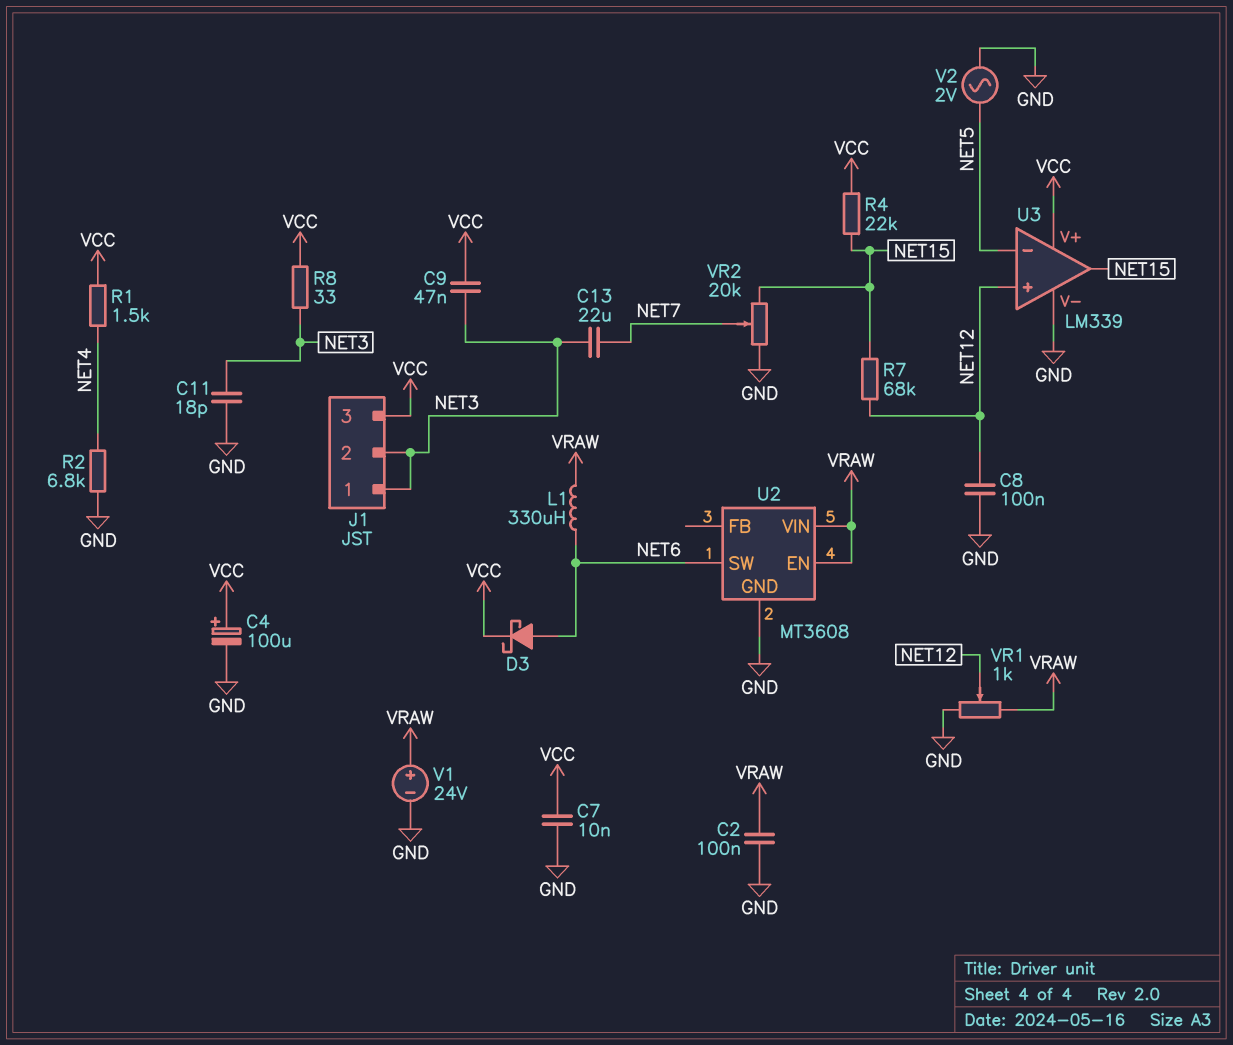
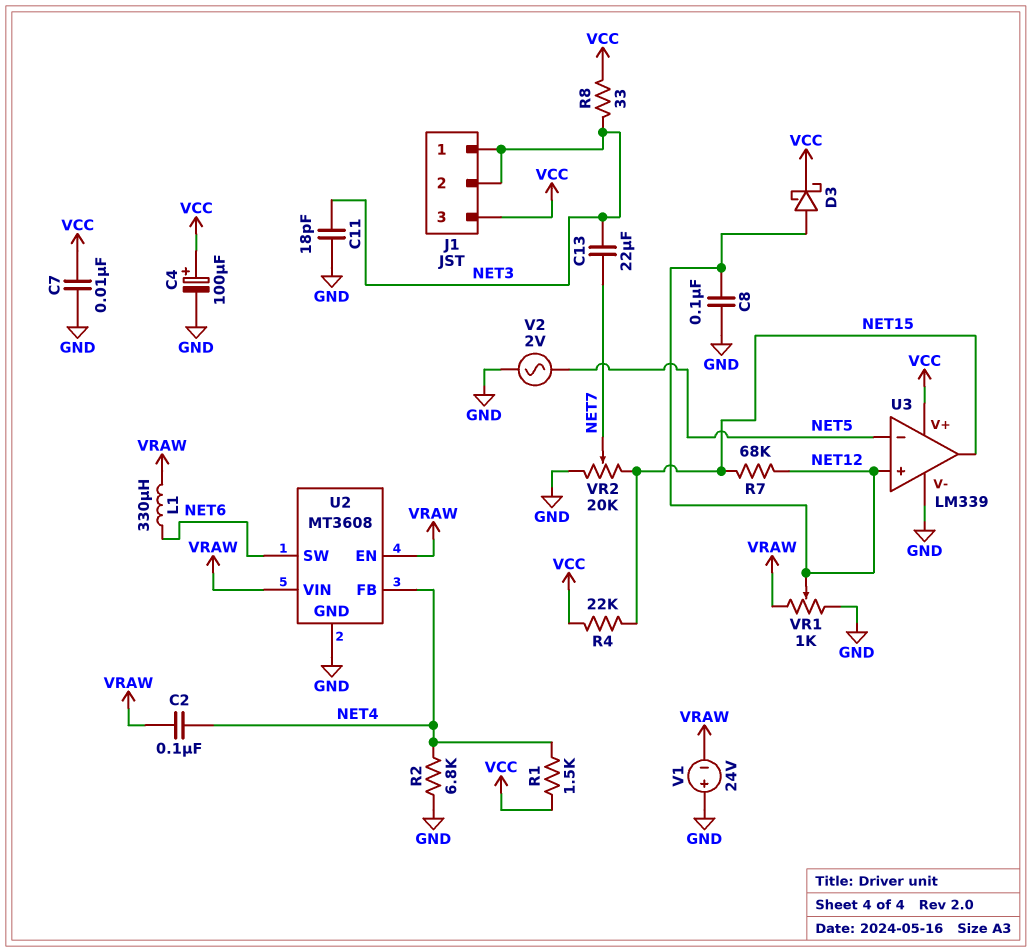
C2: 100nF (GND, VRAW) -> 100nF (NET4, VRAW)
C9: 47nF (NET3, VCC) -> none
D3: schottky (A NET6, K VCC) -> schottky (A NET12, K VCC)
U2 pin FB: none -> NET4
V1: 24V (plus VRAW, minus GND) -> 24V (plus GND, minus VRAW)

